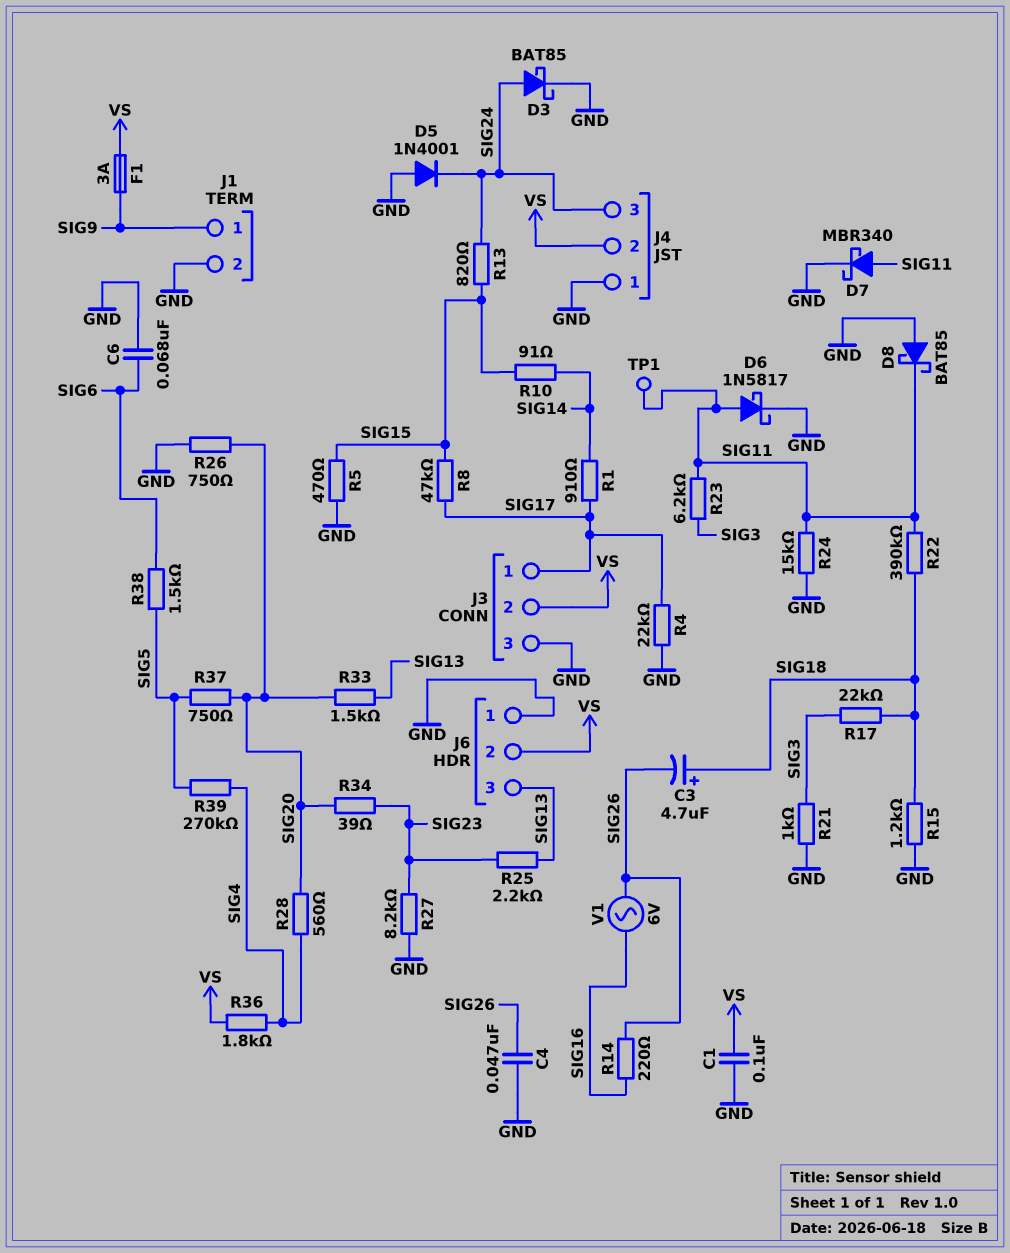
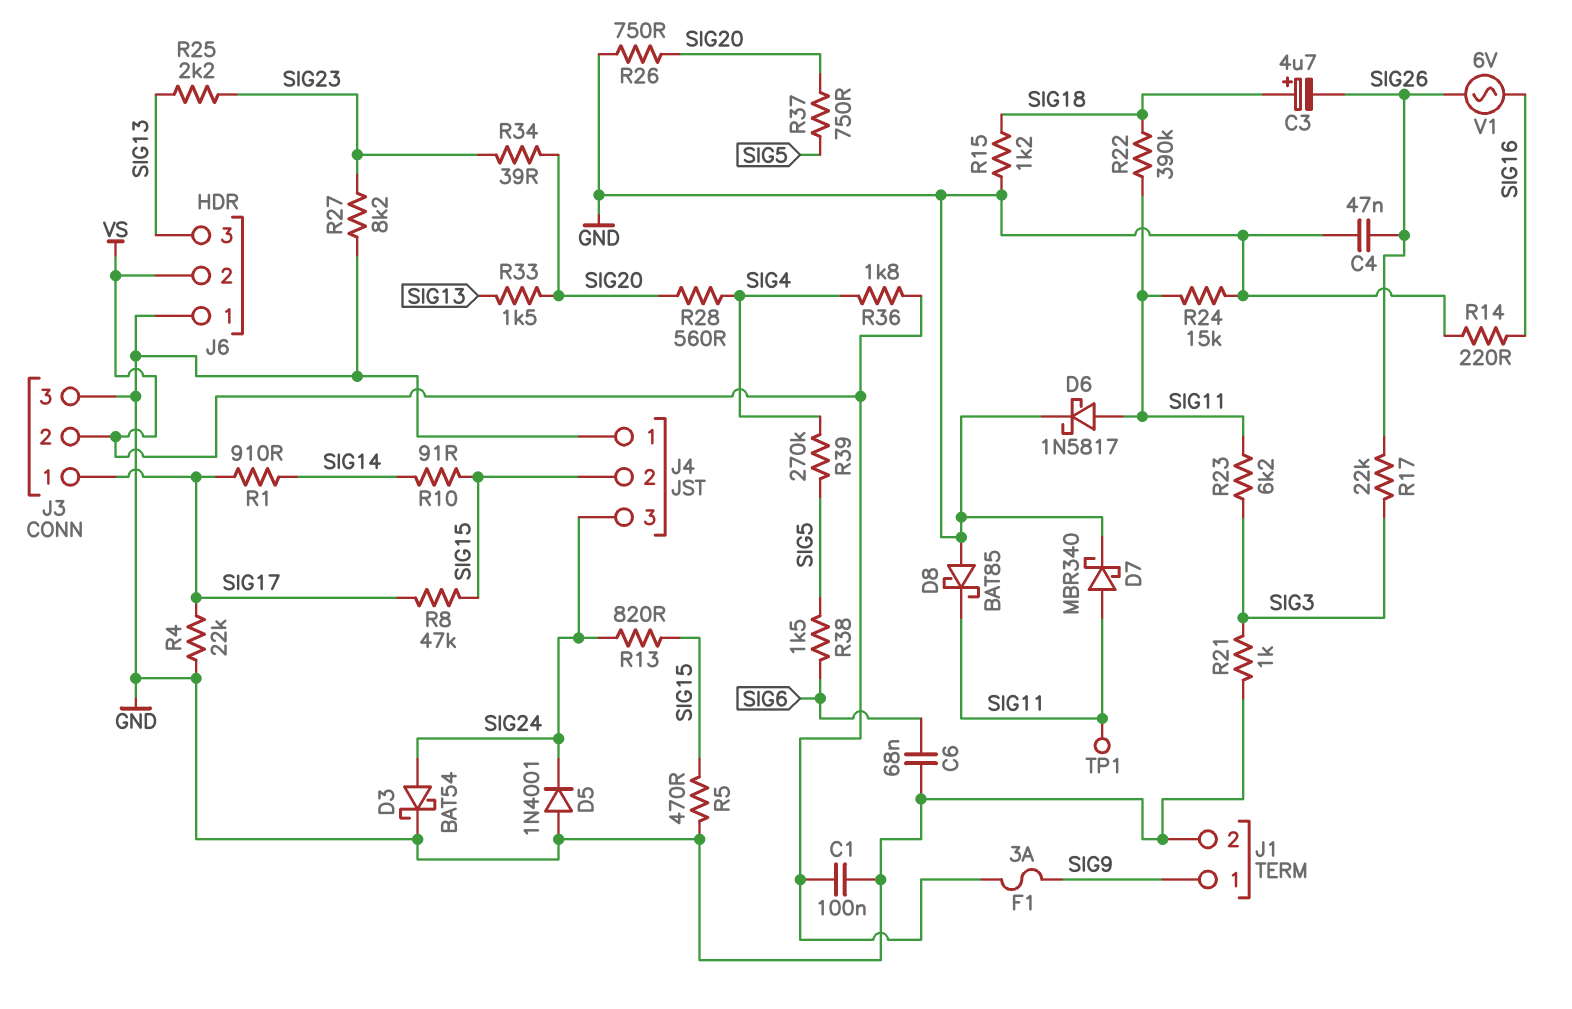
D3: schottky BAT85 (A SIG24, K GND) -> schottky BAT54 (A SIG24, K GND)
J4 pin 2: VS -> SIG15
R14: 220 (SIG16, SIG26) -> 220 (GND, SIG16)
R17: 22k (SIG3, SIG18) -> 22k (SIG3, SIG26)

